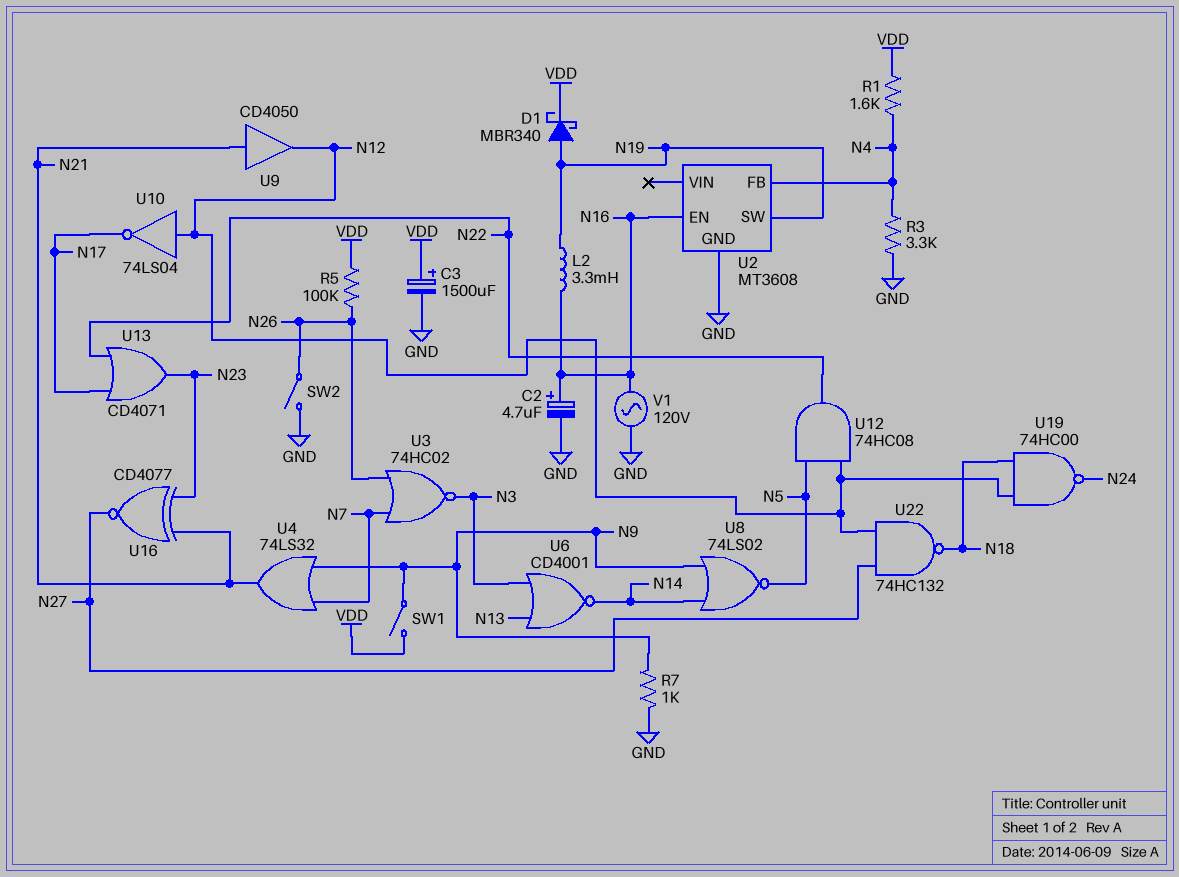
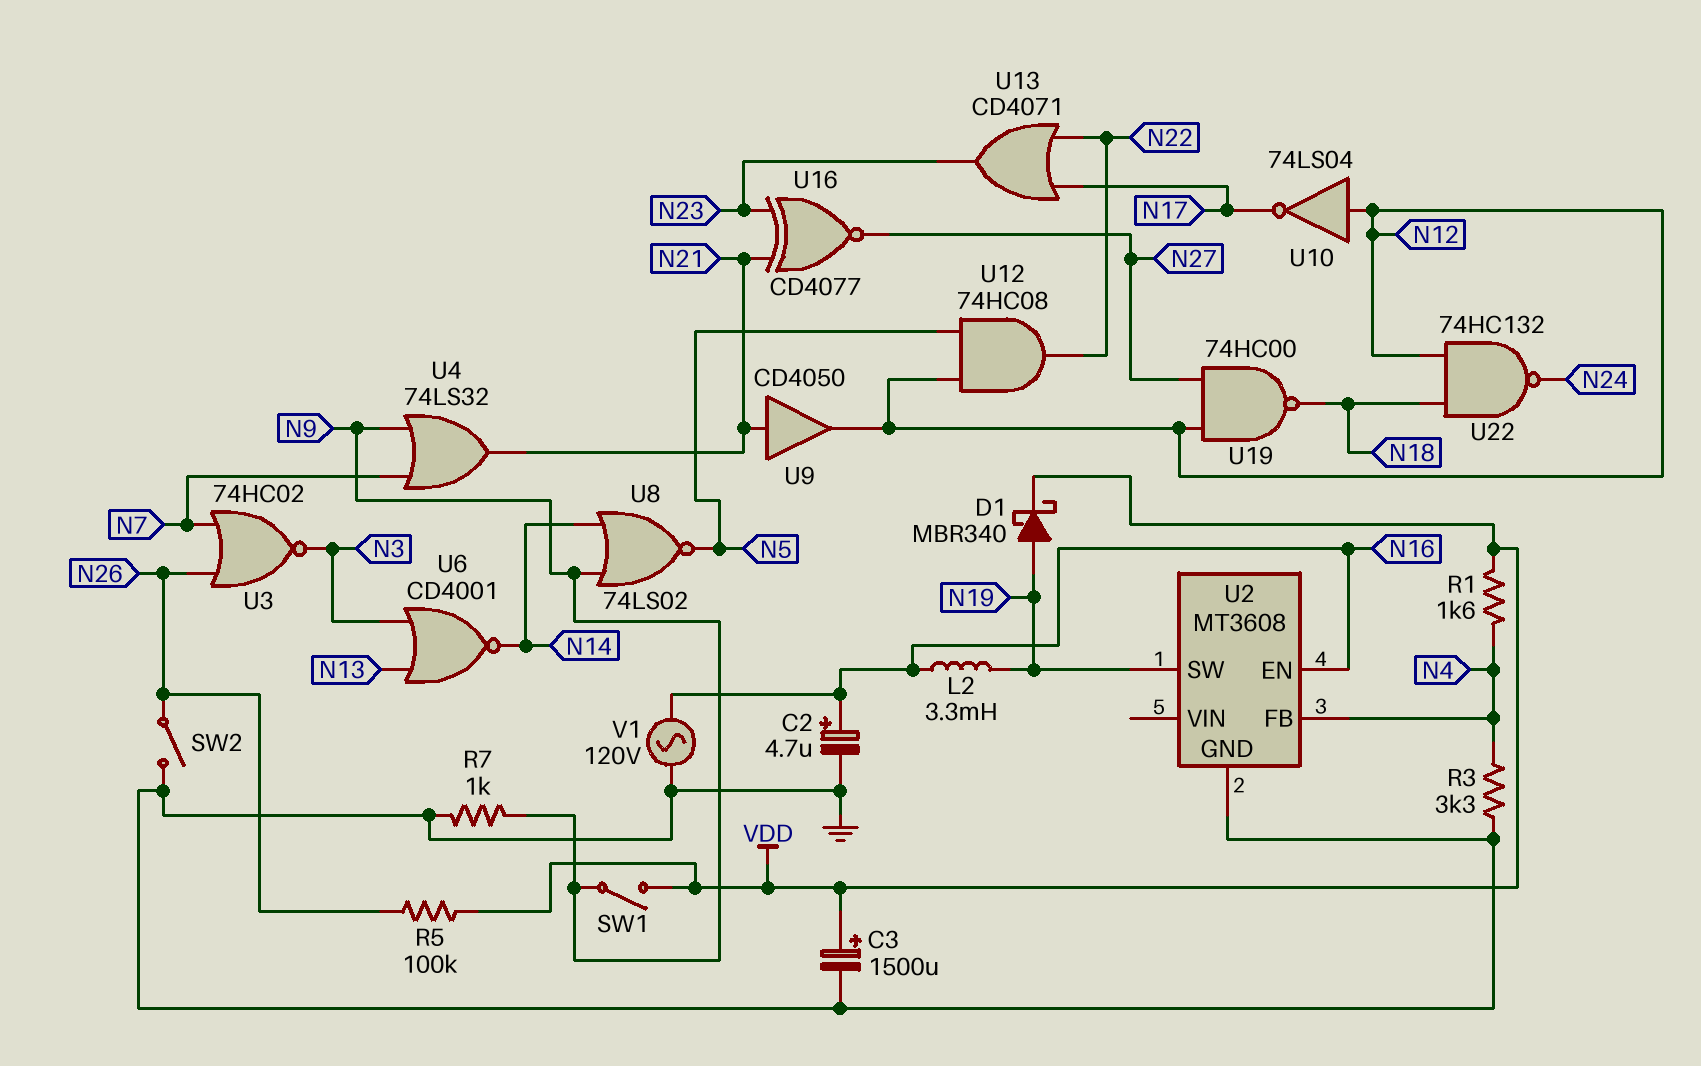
U19: NAND 74HC00 (in N12, in N18, out N24) -> NAND 74HC00 (in N12, in N27, out N18)
U22: NAND 74HC132 (in N12, in N27, out N18) -> NAND 74HC132 (in N12, in N18, out N24)

